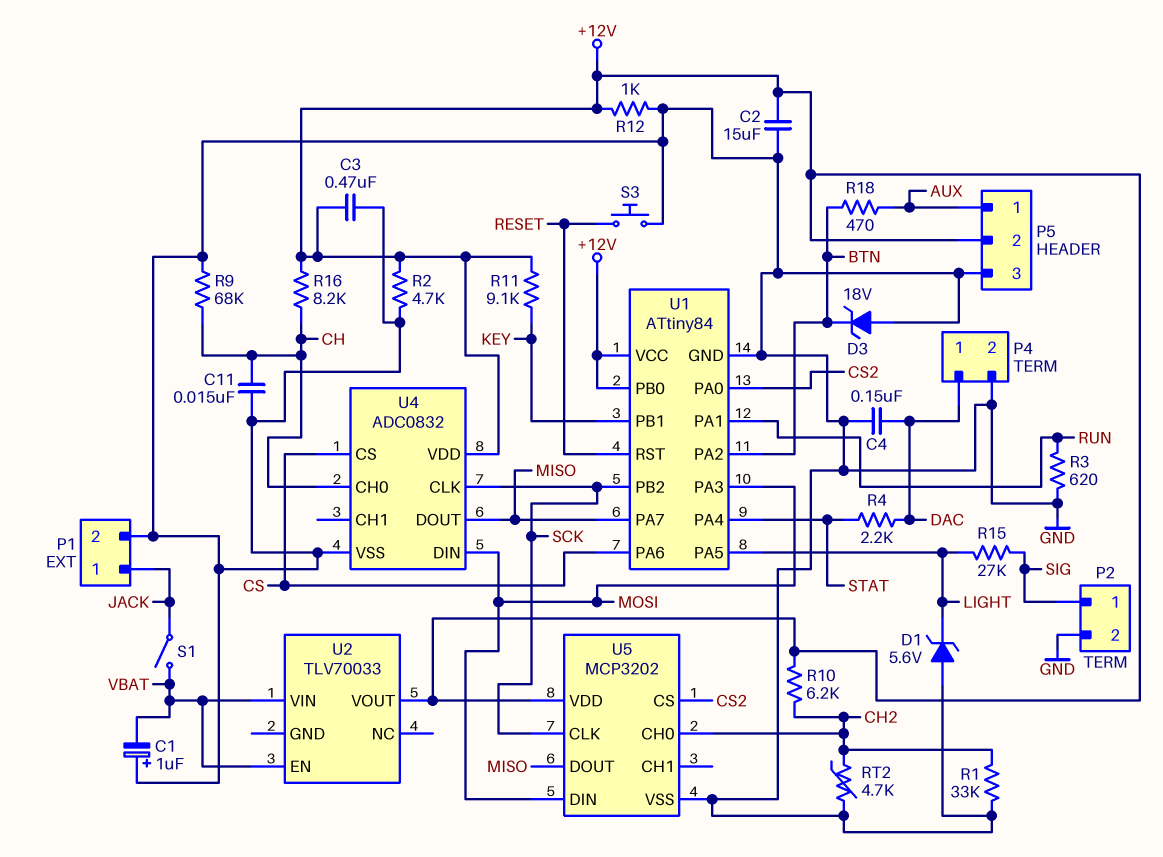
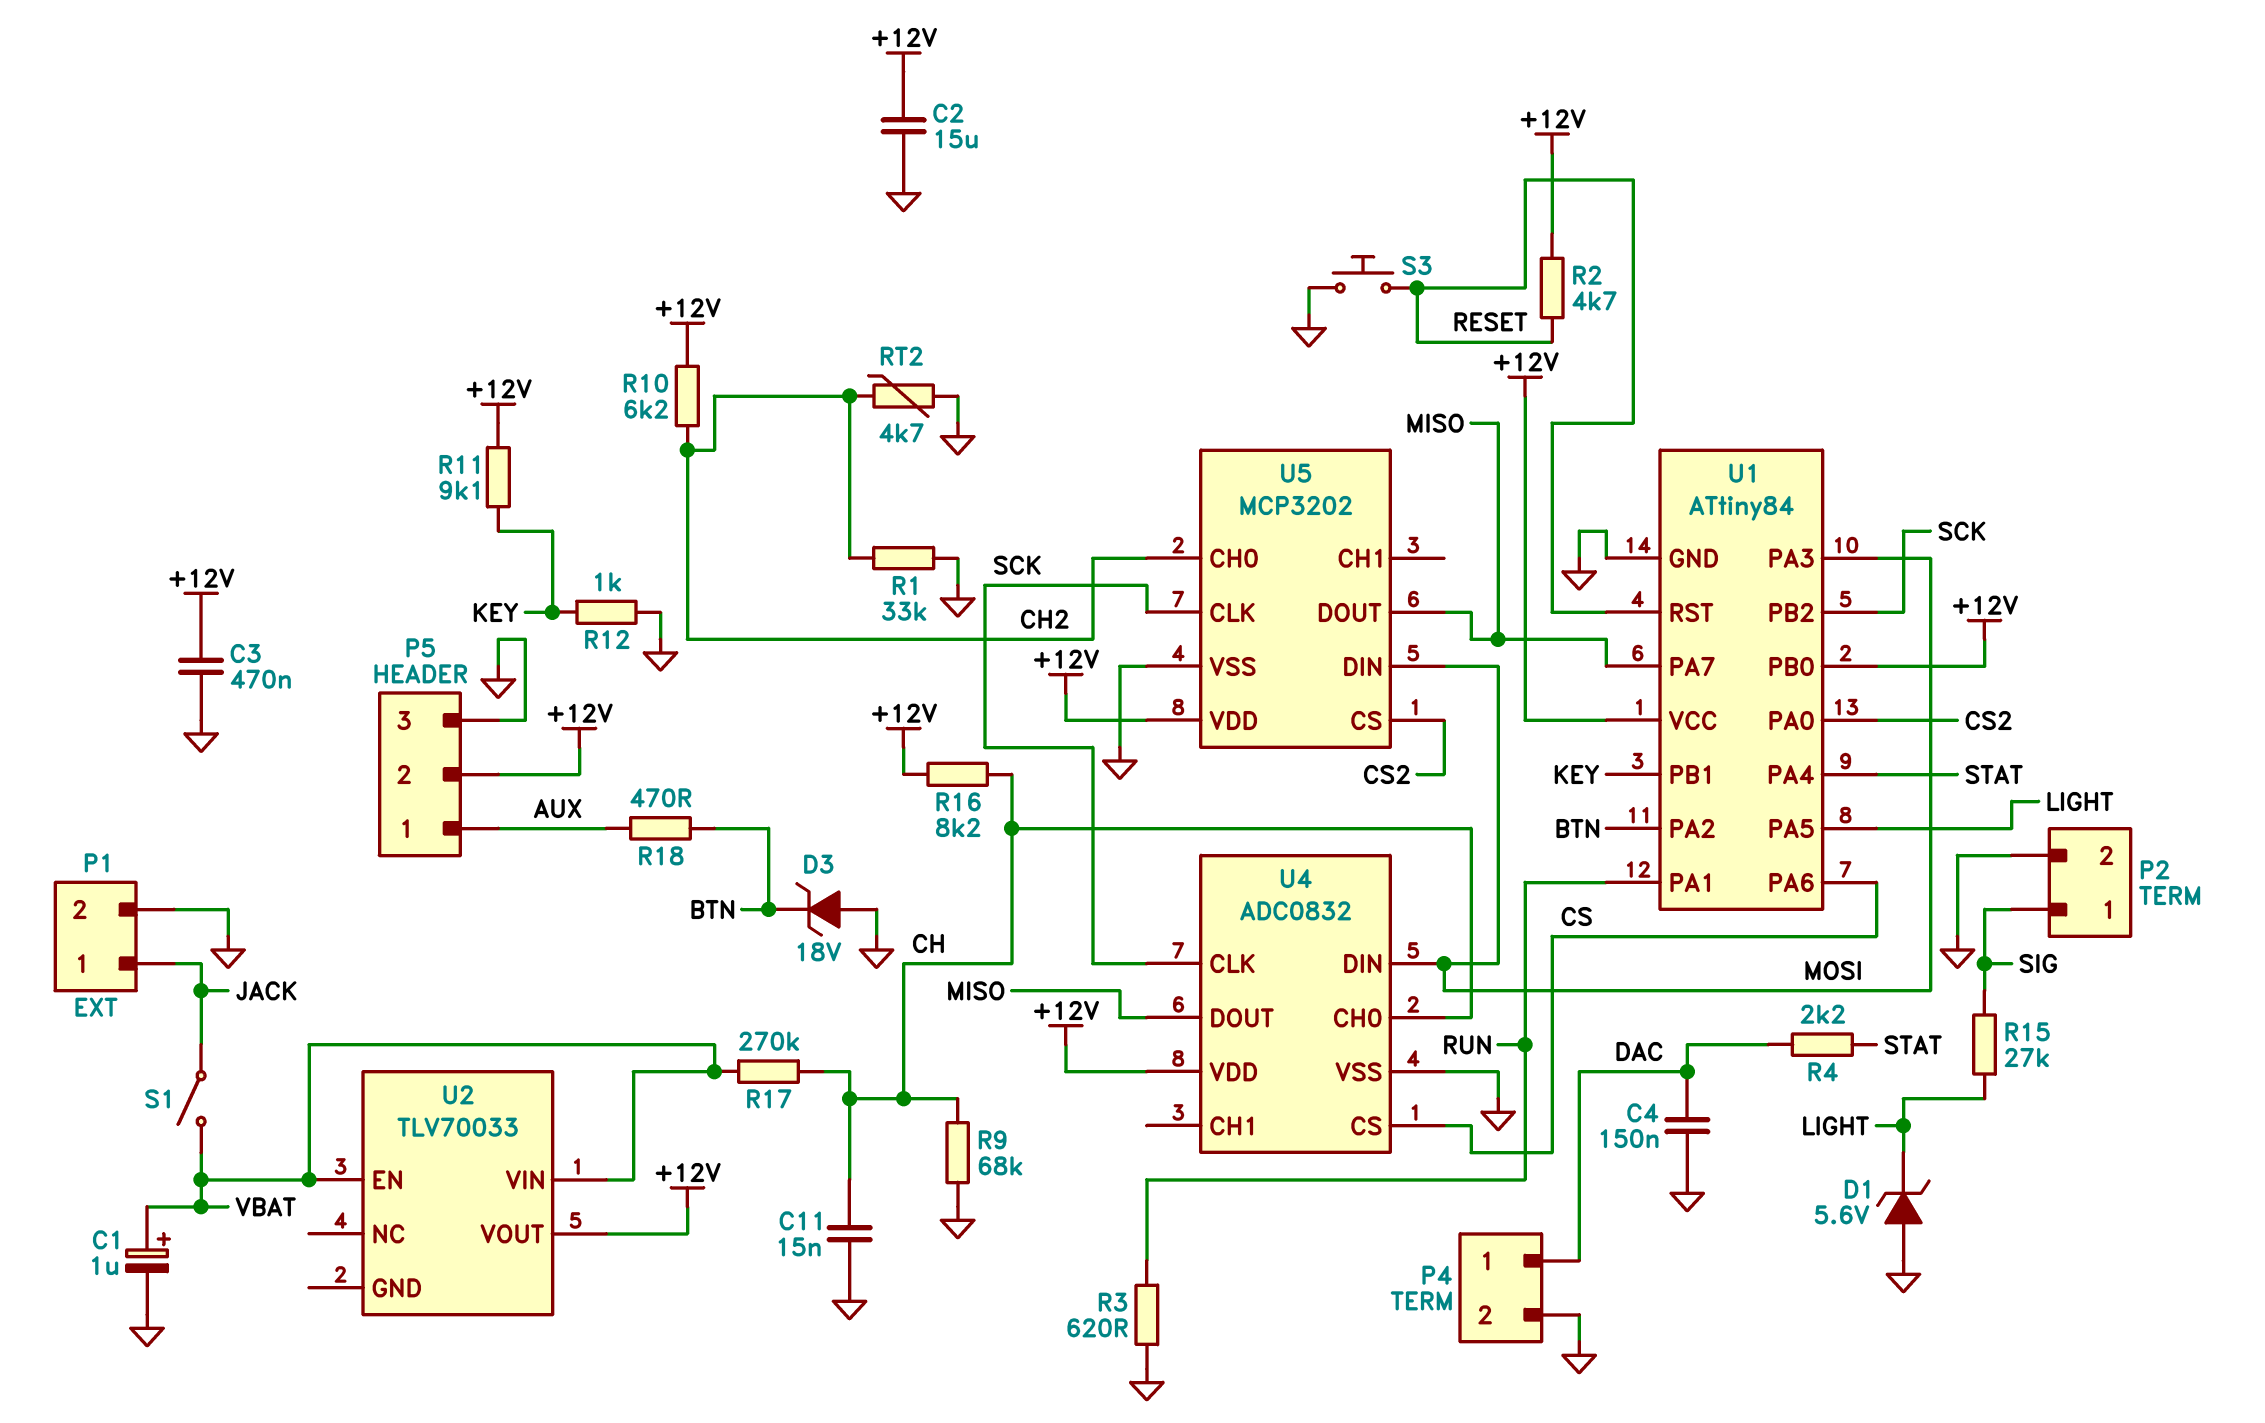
C1: 1uF (plus GND, minus VBAT) -> 1uF (plus VBAT, minus GND)
R2: 4.7k (+12V, GND) -> 4.7k (+12V, RESET)
R12: 1k (+12V, GND) -> 1k (GND, KEY)
R17: none -> 270k (CH, VBAT)

